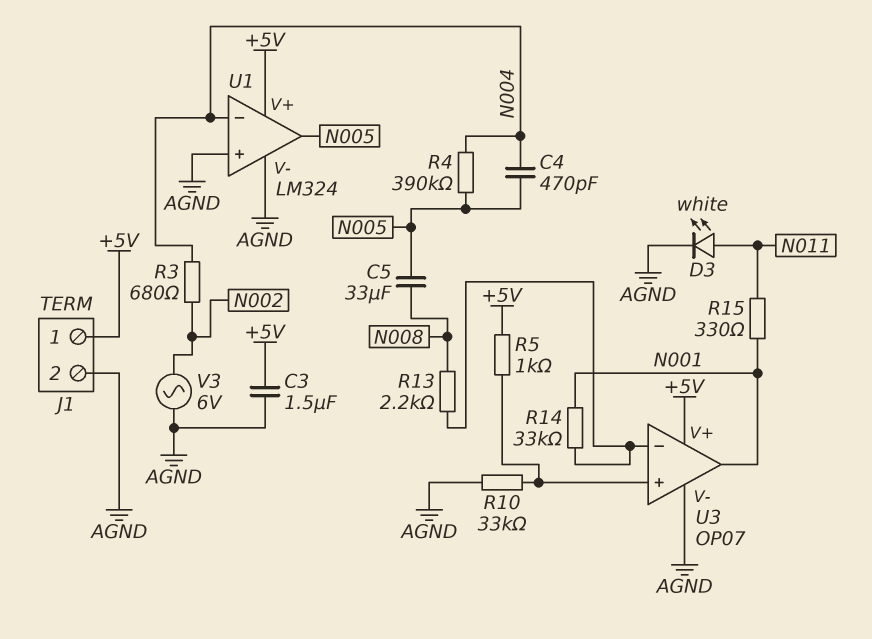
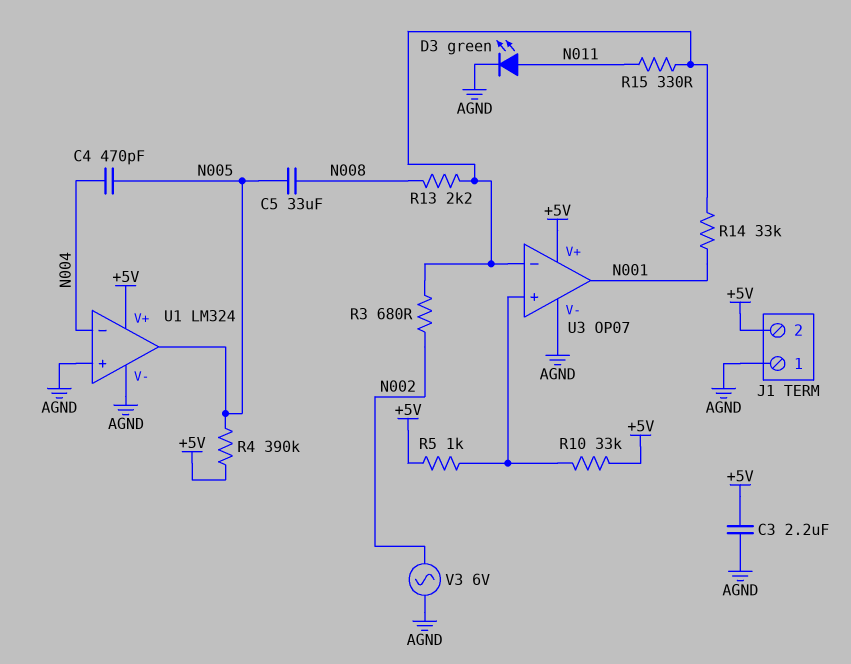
C3: 1.5uF (+5V, AGND) -> 2.2uF (+5V, AGND)
D3: LED white (A N011, K AGND) -> LED green (A N011, K AGND)
J1 pin 1: +5V -> AGND
J1 pin 2: AGND -> +5V
R3: 680 (N002, N004) -> 680 (N002, U3/in-)
R4: 390k (N004, N005) -> 390k (+5V, N005)
R10: 33k (AGND, U3/in+) -> 33k (+5V, U3/in+)
R15: 330 (N001, N011) -> 330 (N011, U3/in-)

